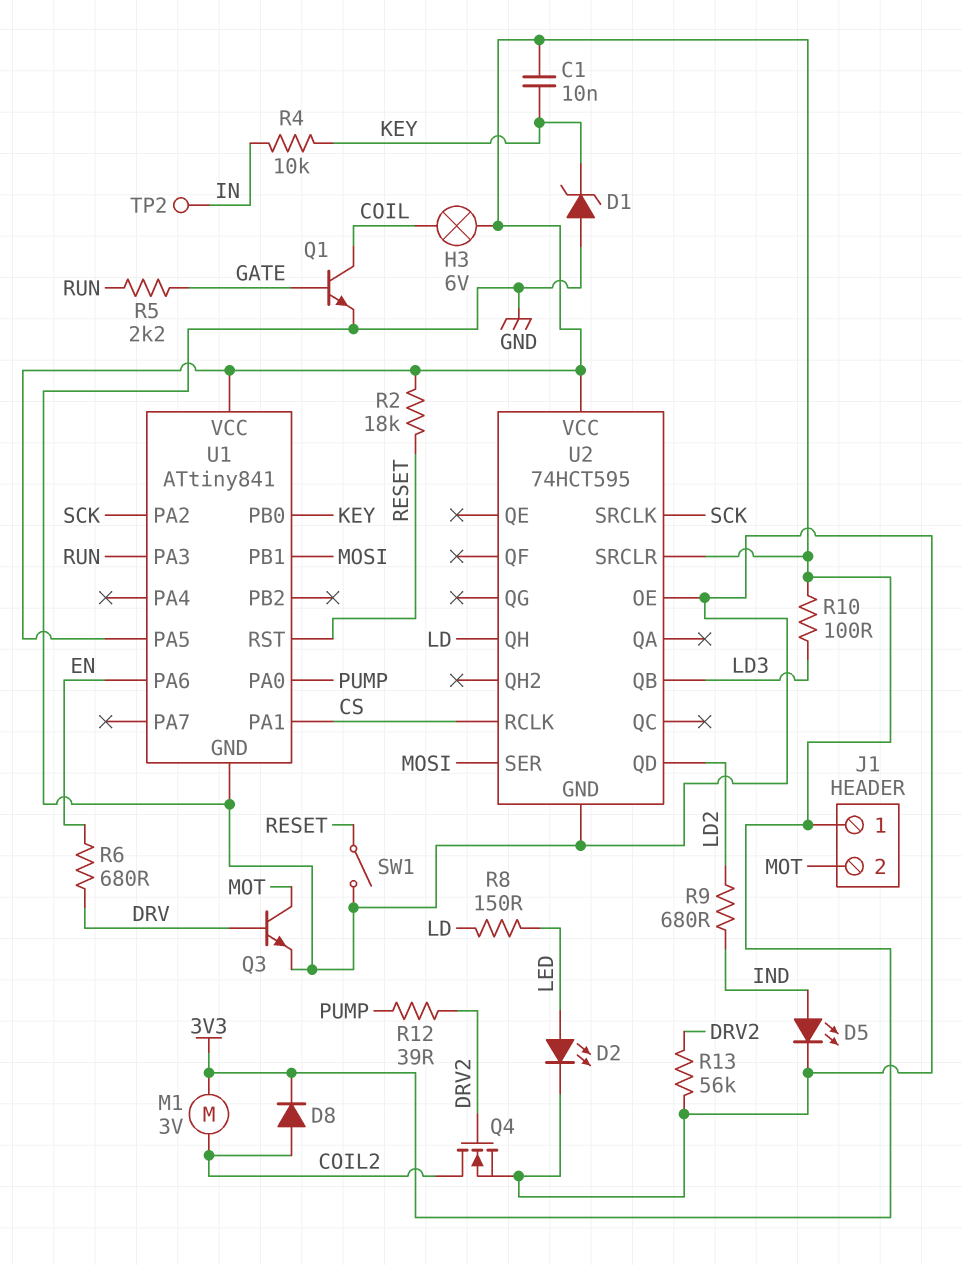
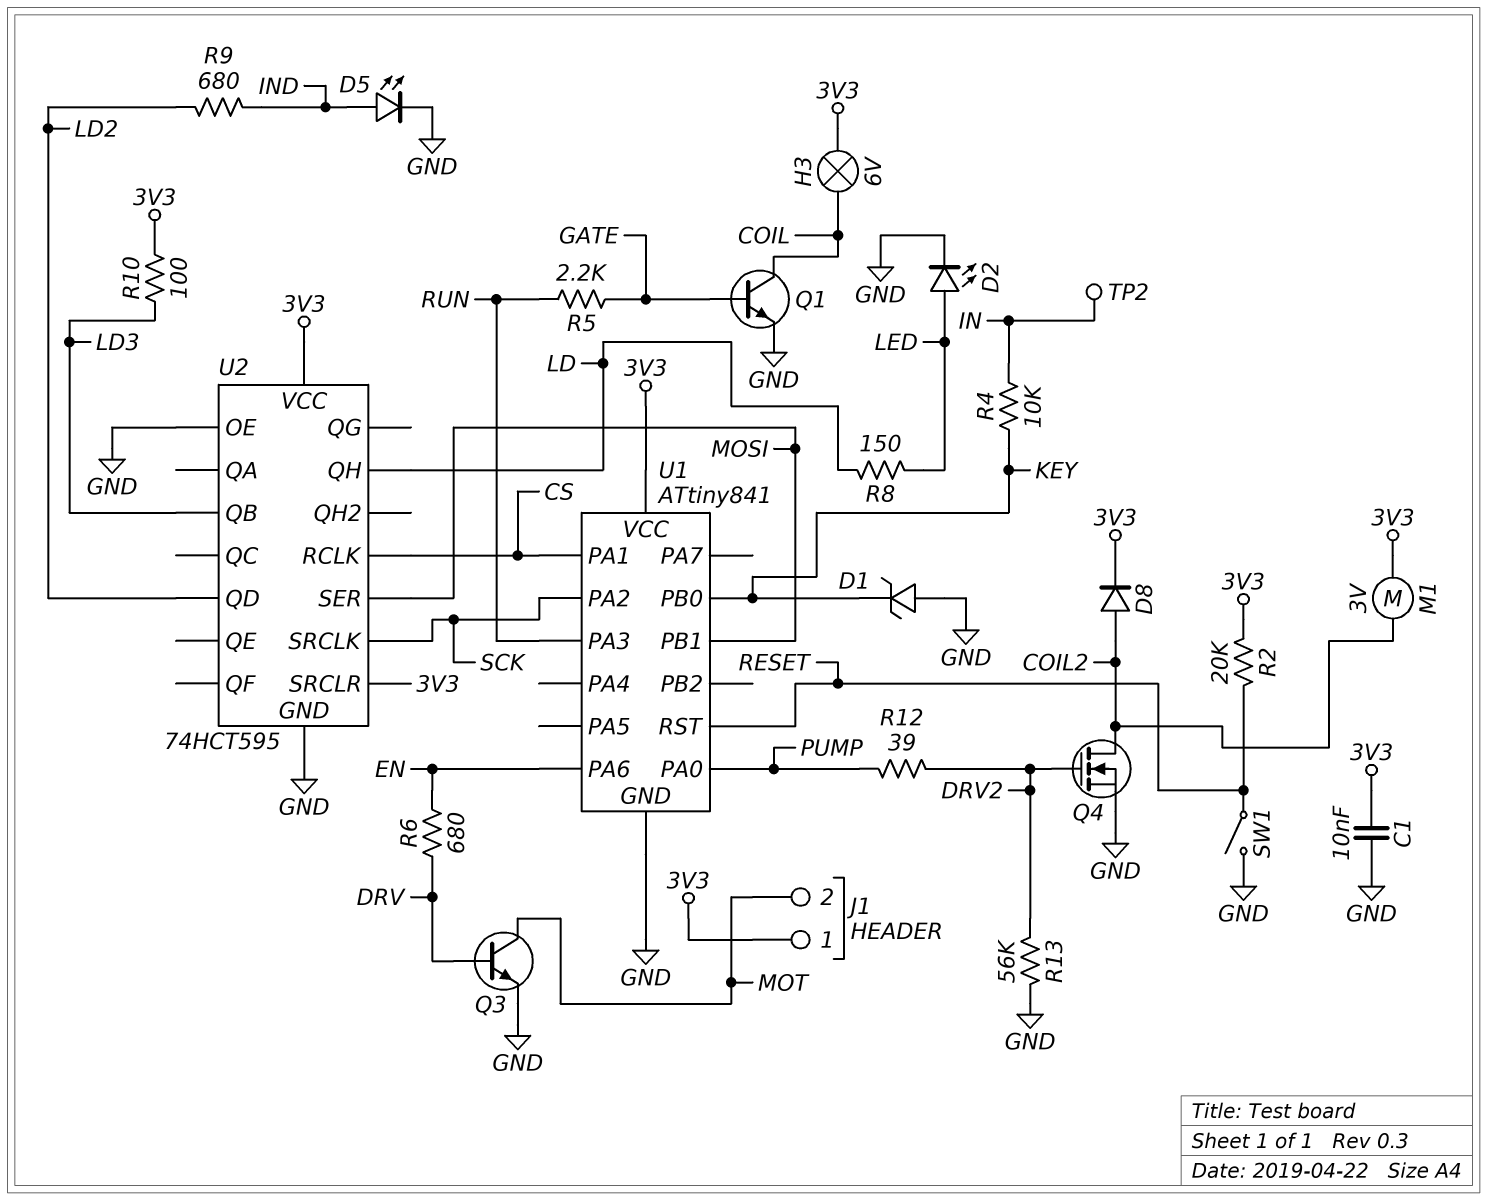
C1: 10nF (3V3, KEY) -> 10nF (3V3, GND)
R2: 18k (3V3, RESET) -> 20k (3V3, RESET)
U1 pin PA5: 3V3 -> none

